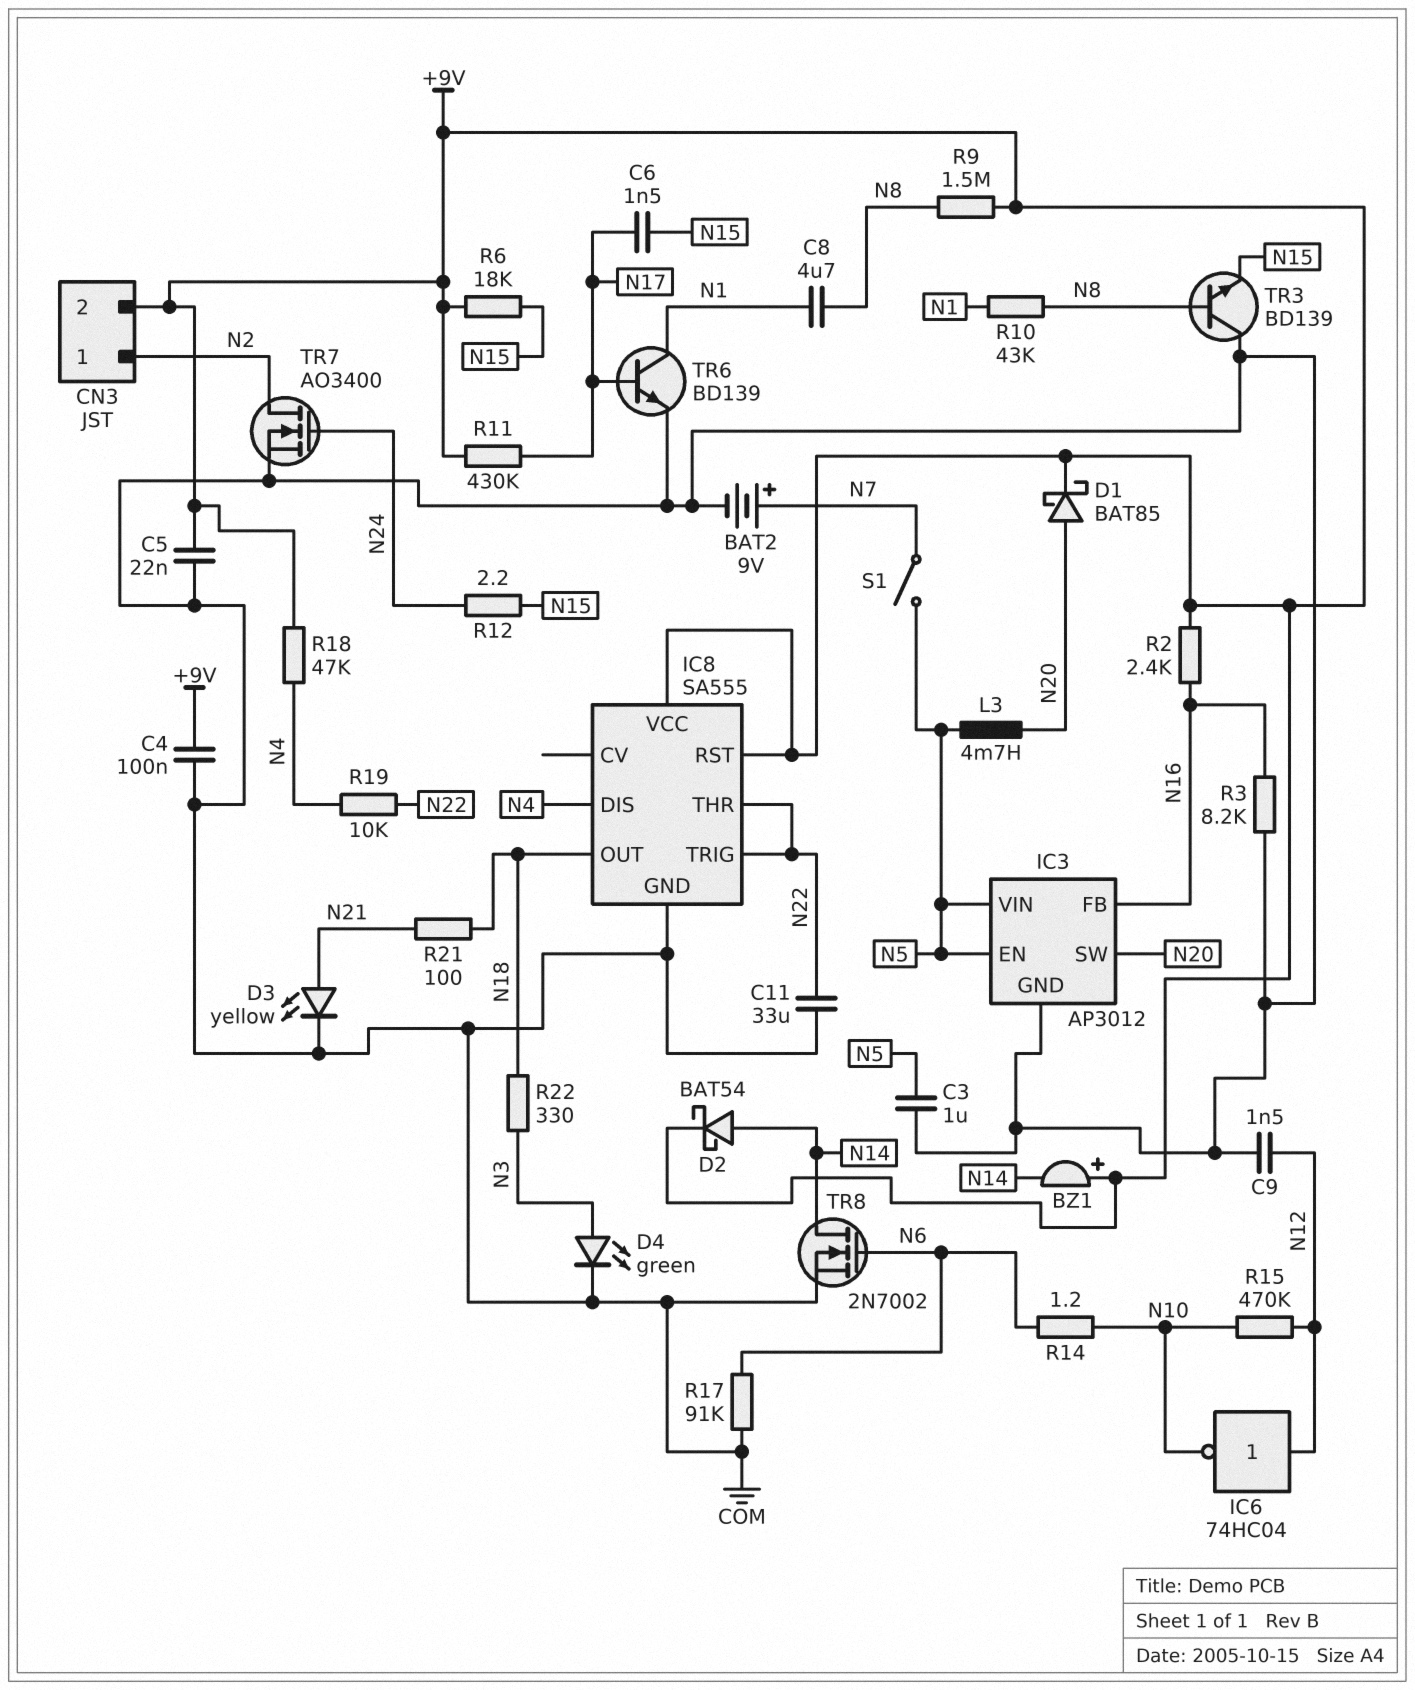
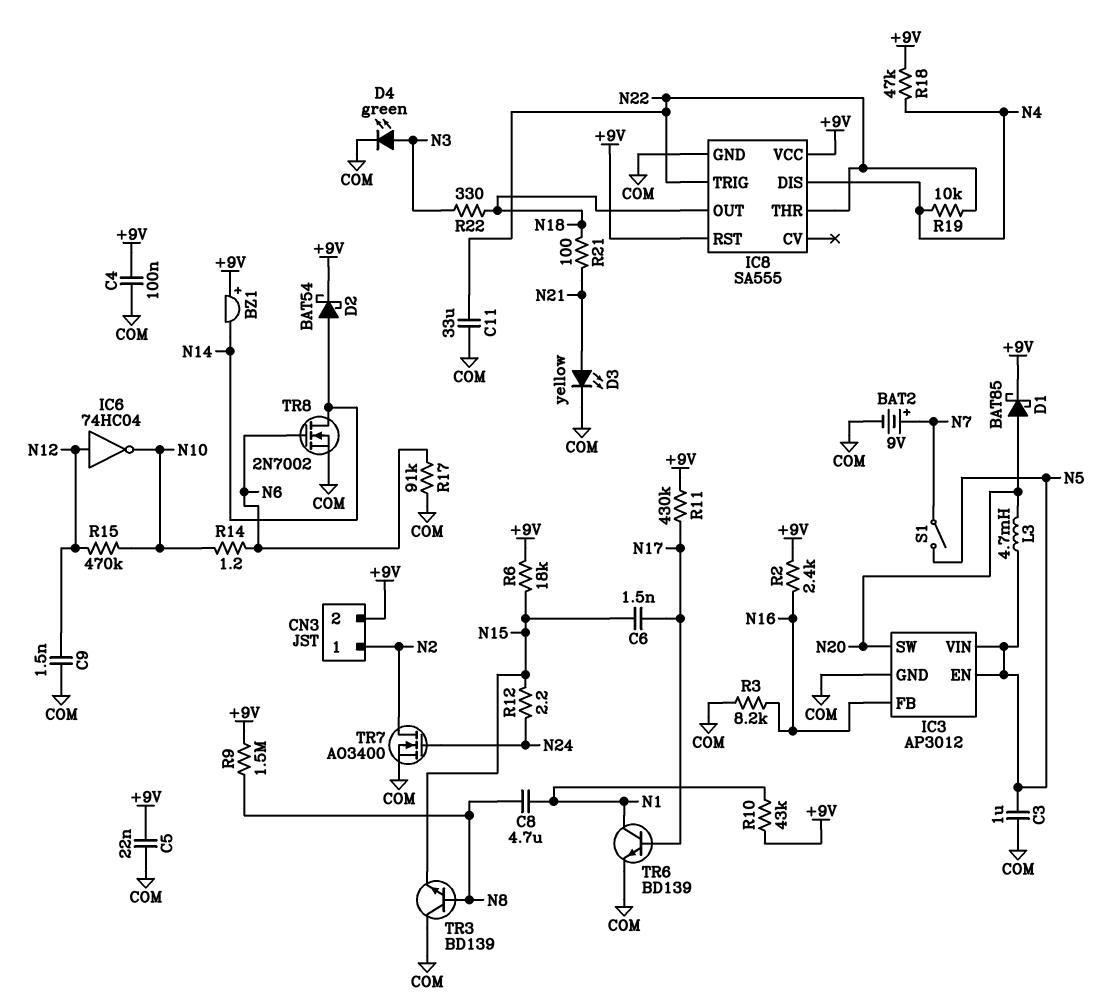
R10: 43k (N1, N8) -> 43k (+9V, N1)

